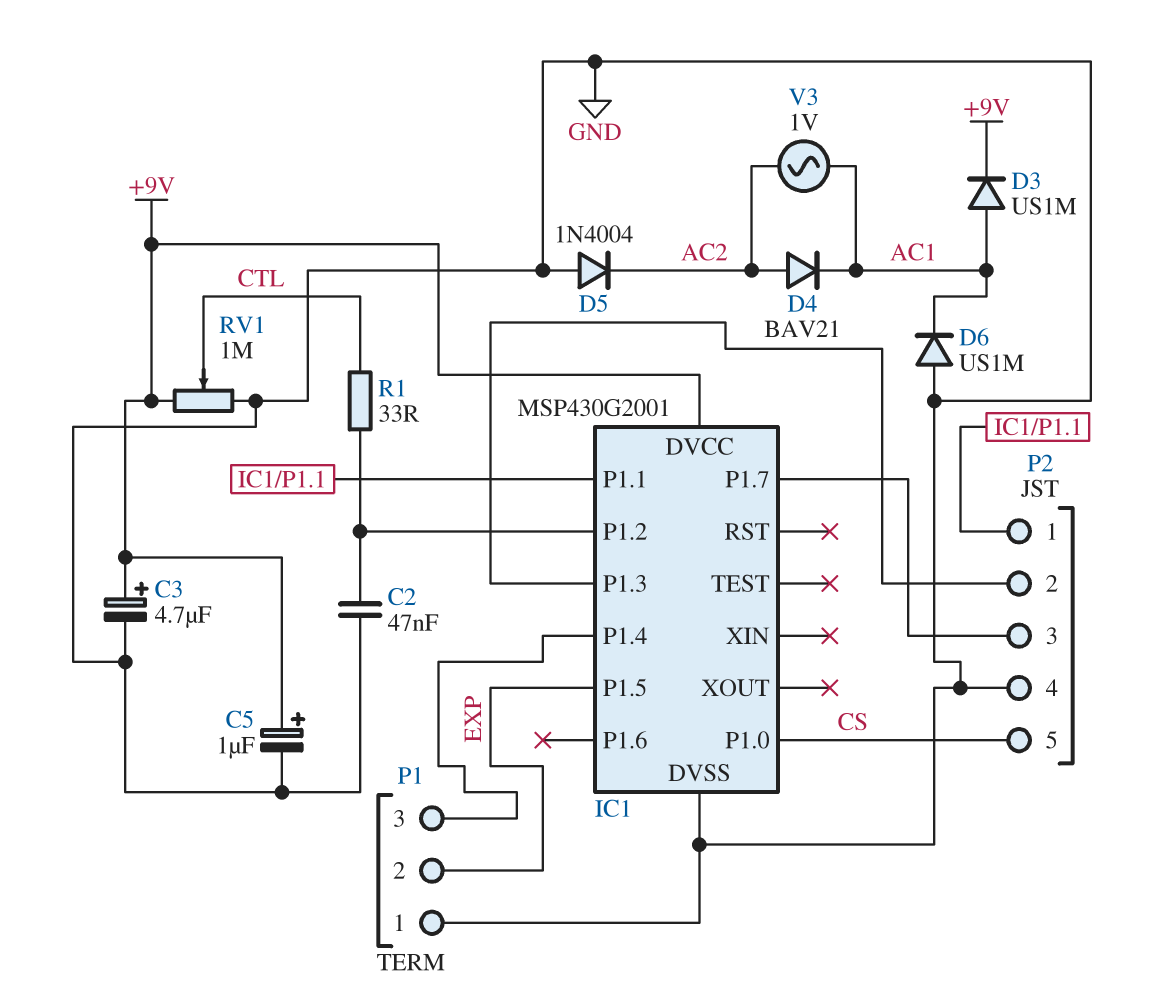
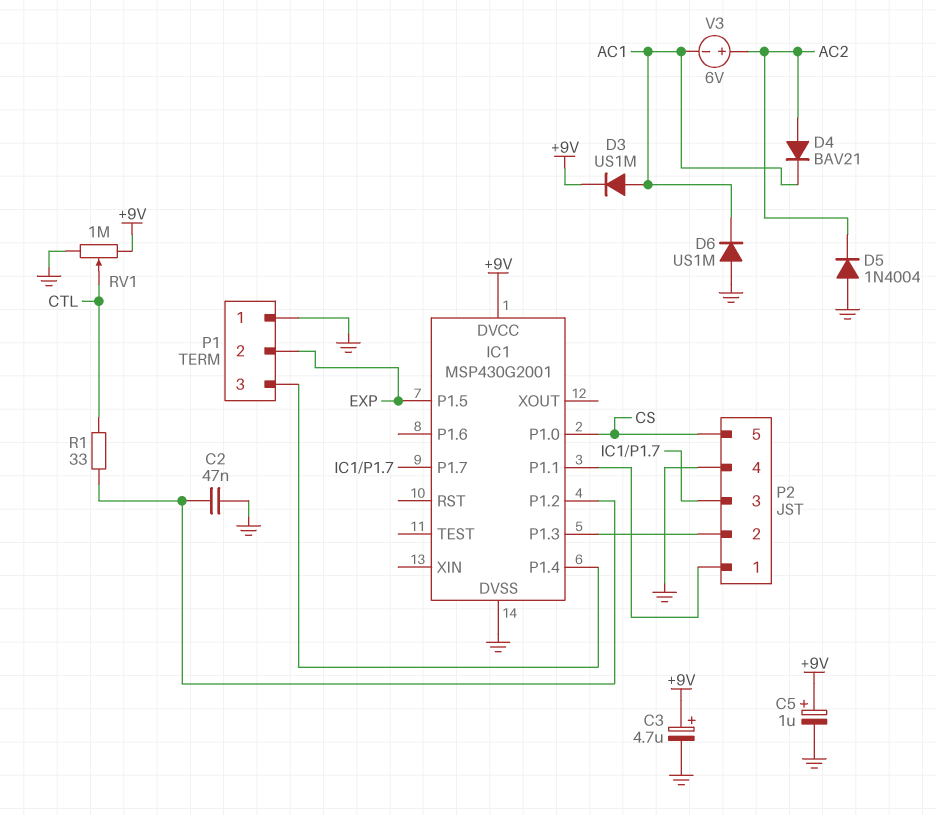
V3: AC 1V (AC1, AC2) -> 6V (plus AC2, minus AC1)

